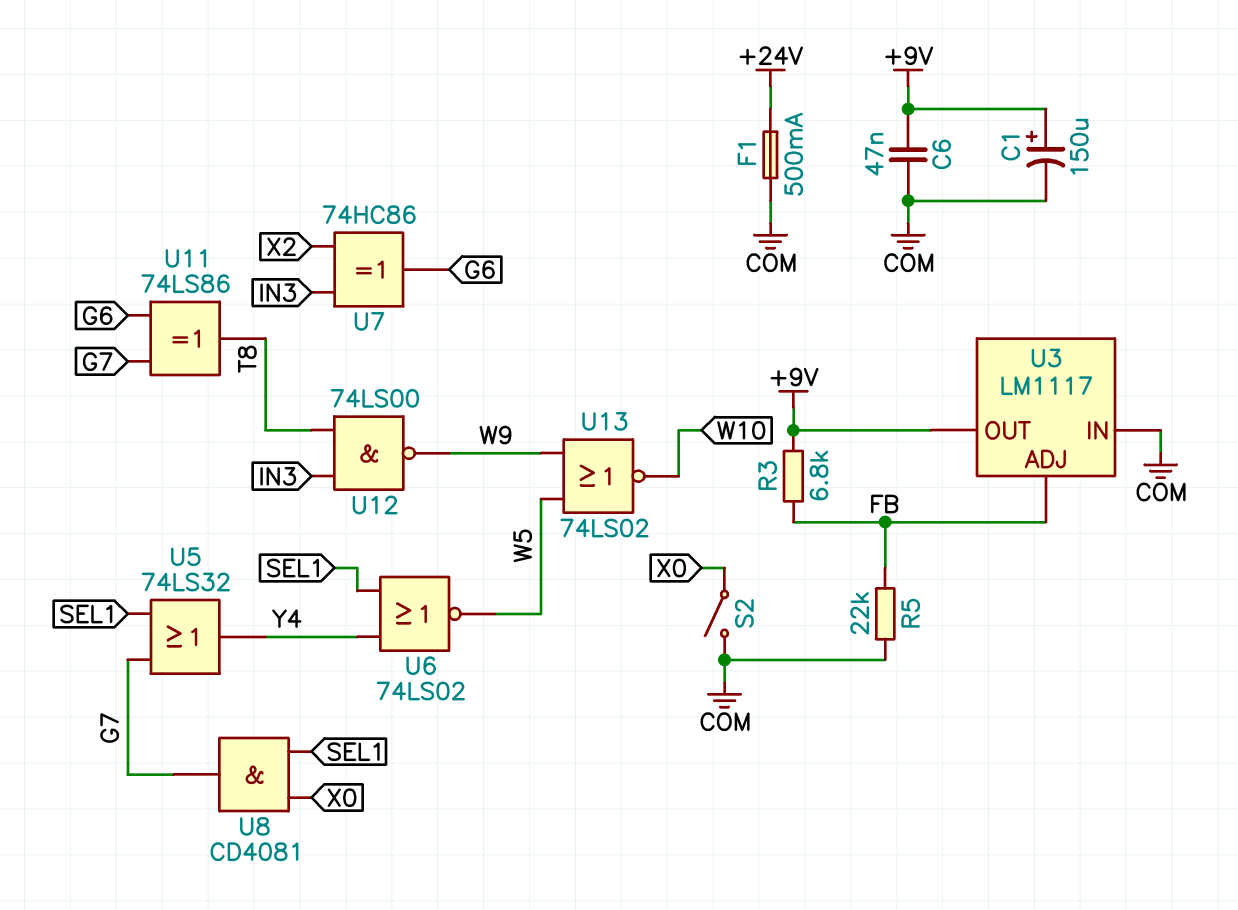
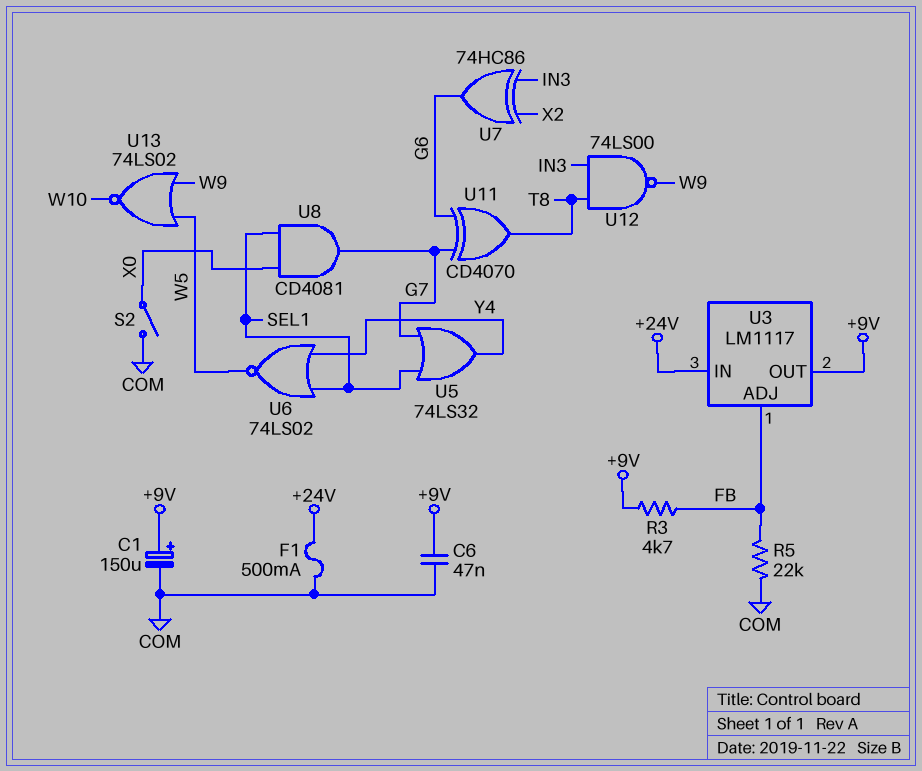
R3: 6.8k (+9V, FB) -> 4.7k (+9V, FB)
U3 pin IN: COM -> +24V
U11: XOR 74LS86 (in G6, in G7, out T8) -> XOR CD4070 (in G6, in G7, out T8)

